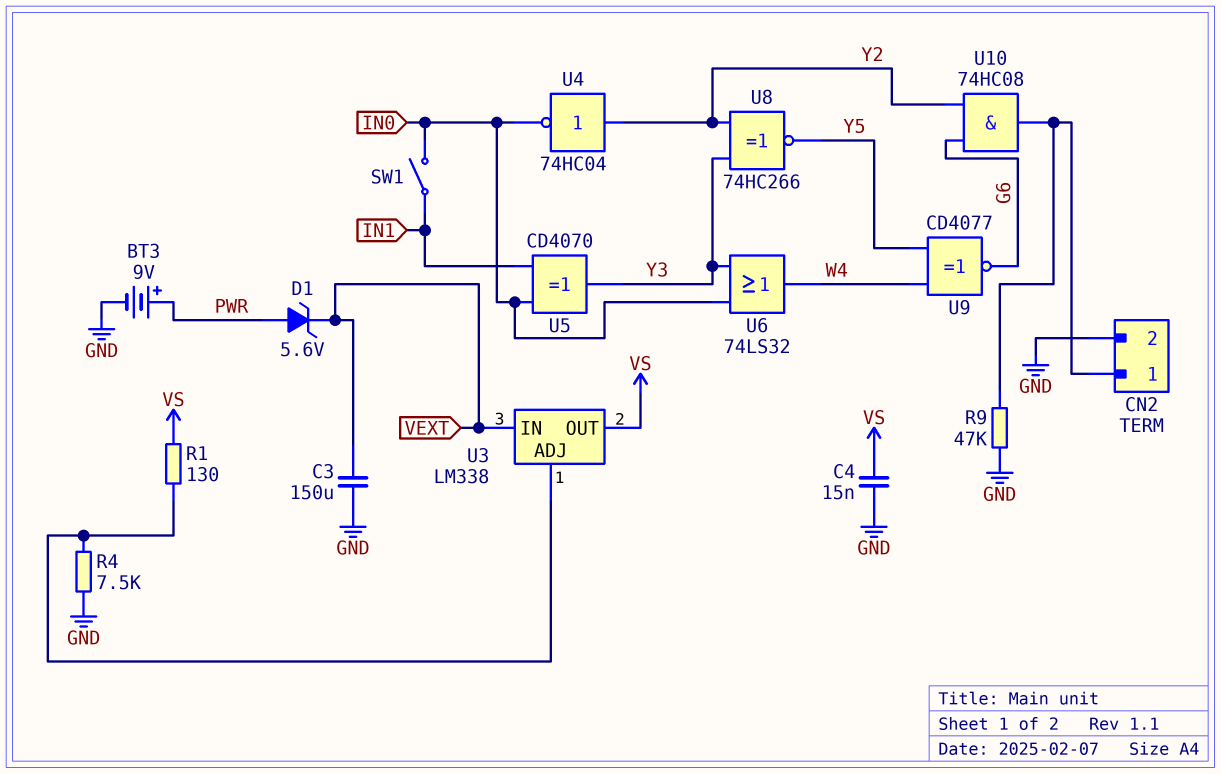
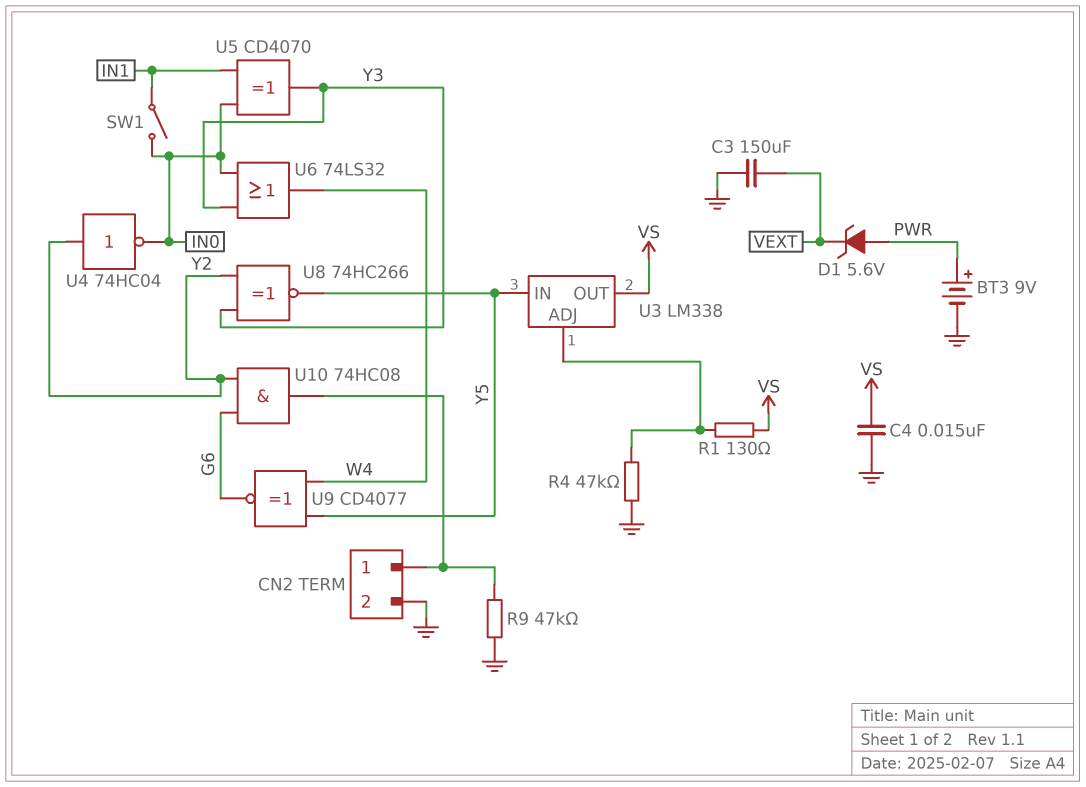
R4: 7.5k (GND, U3/ADJ) -> 47k (GND, U3/ADJ)
U3 pin IN: VEXT -> Y5

